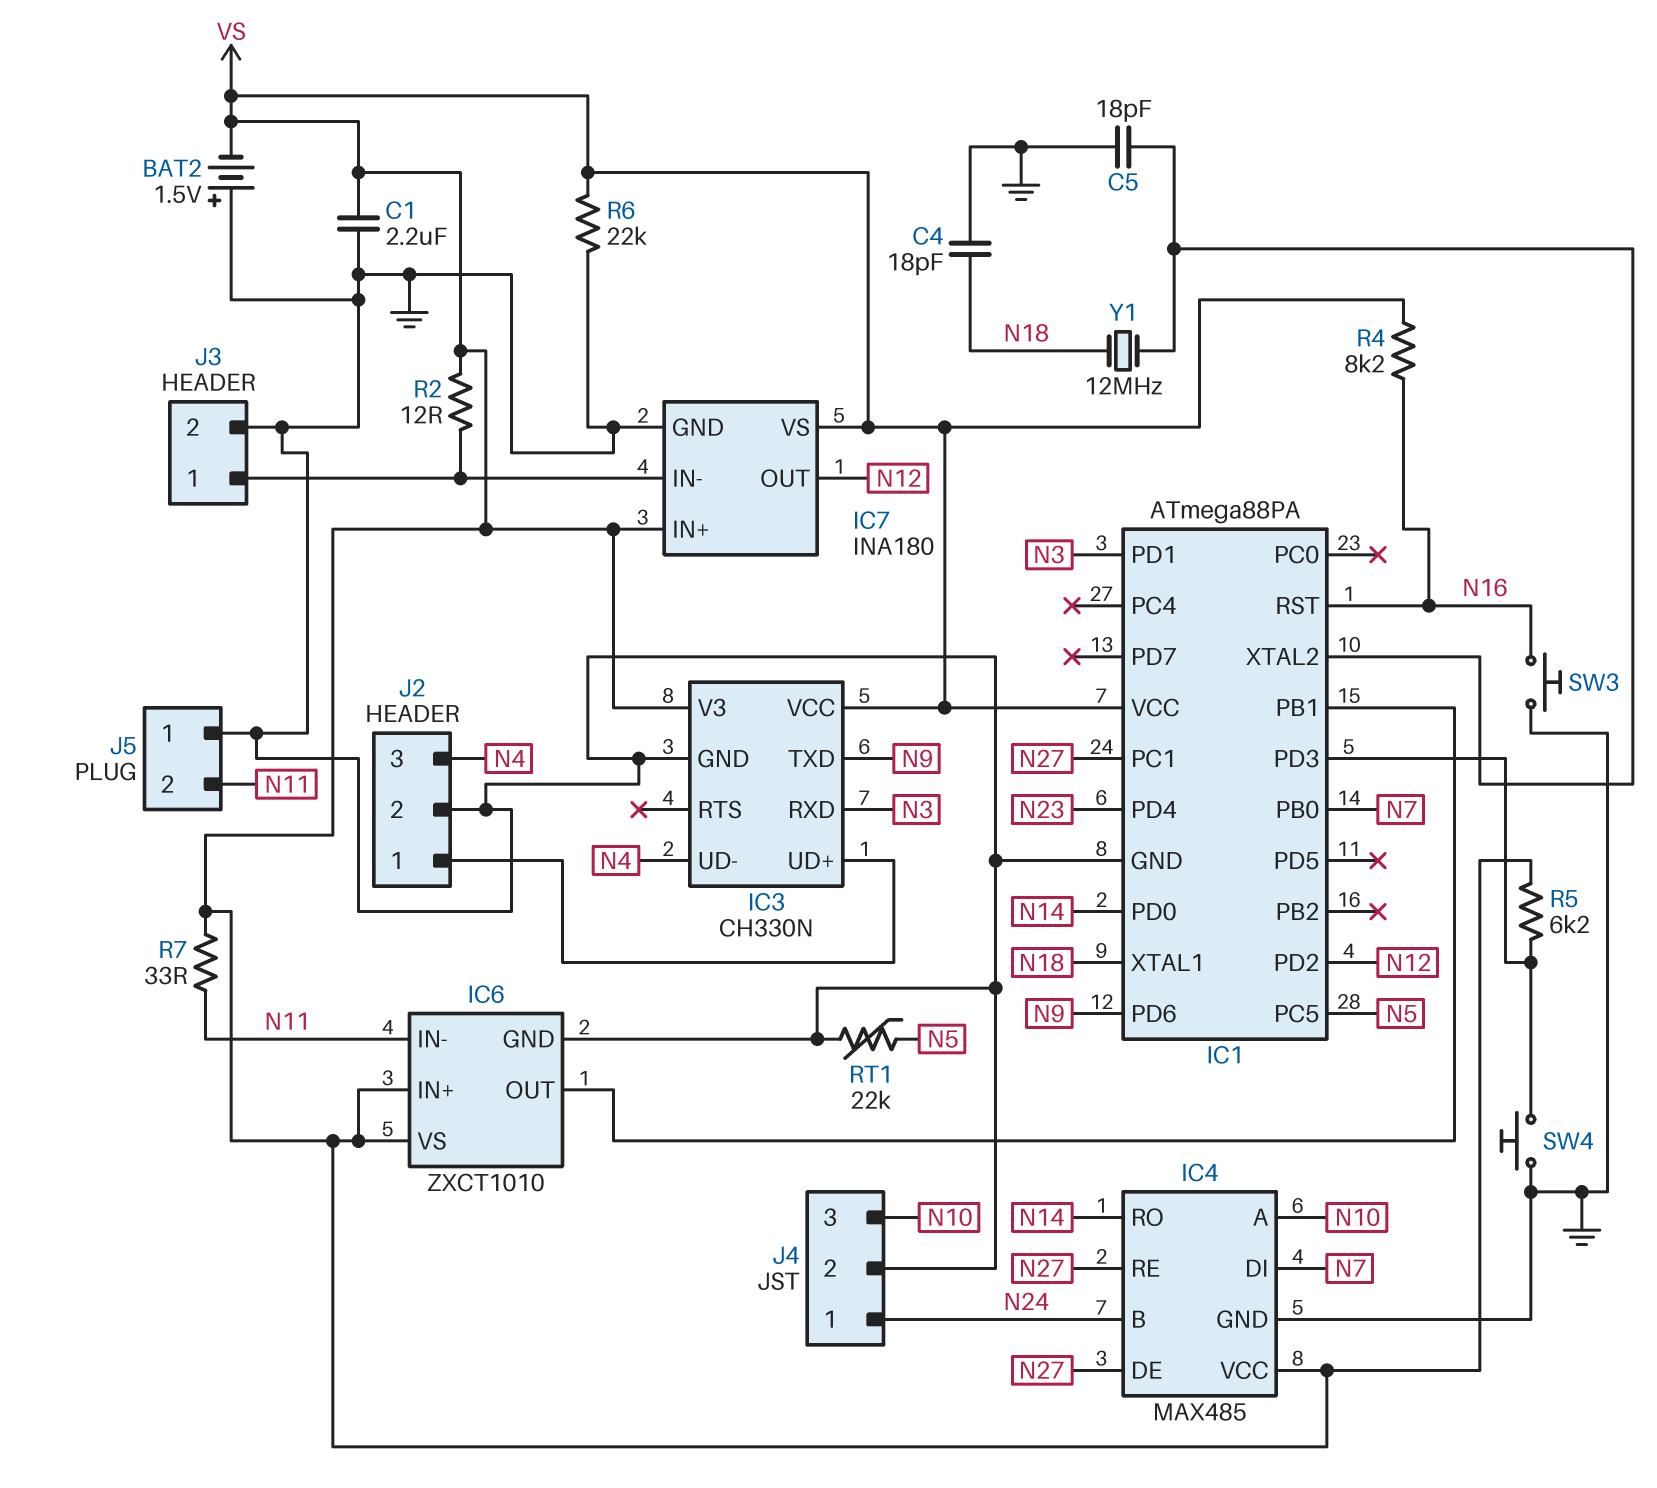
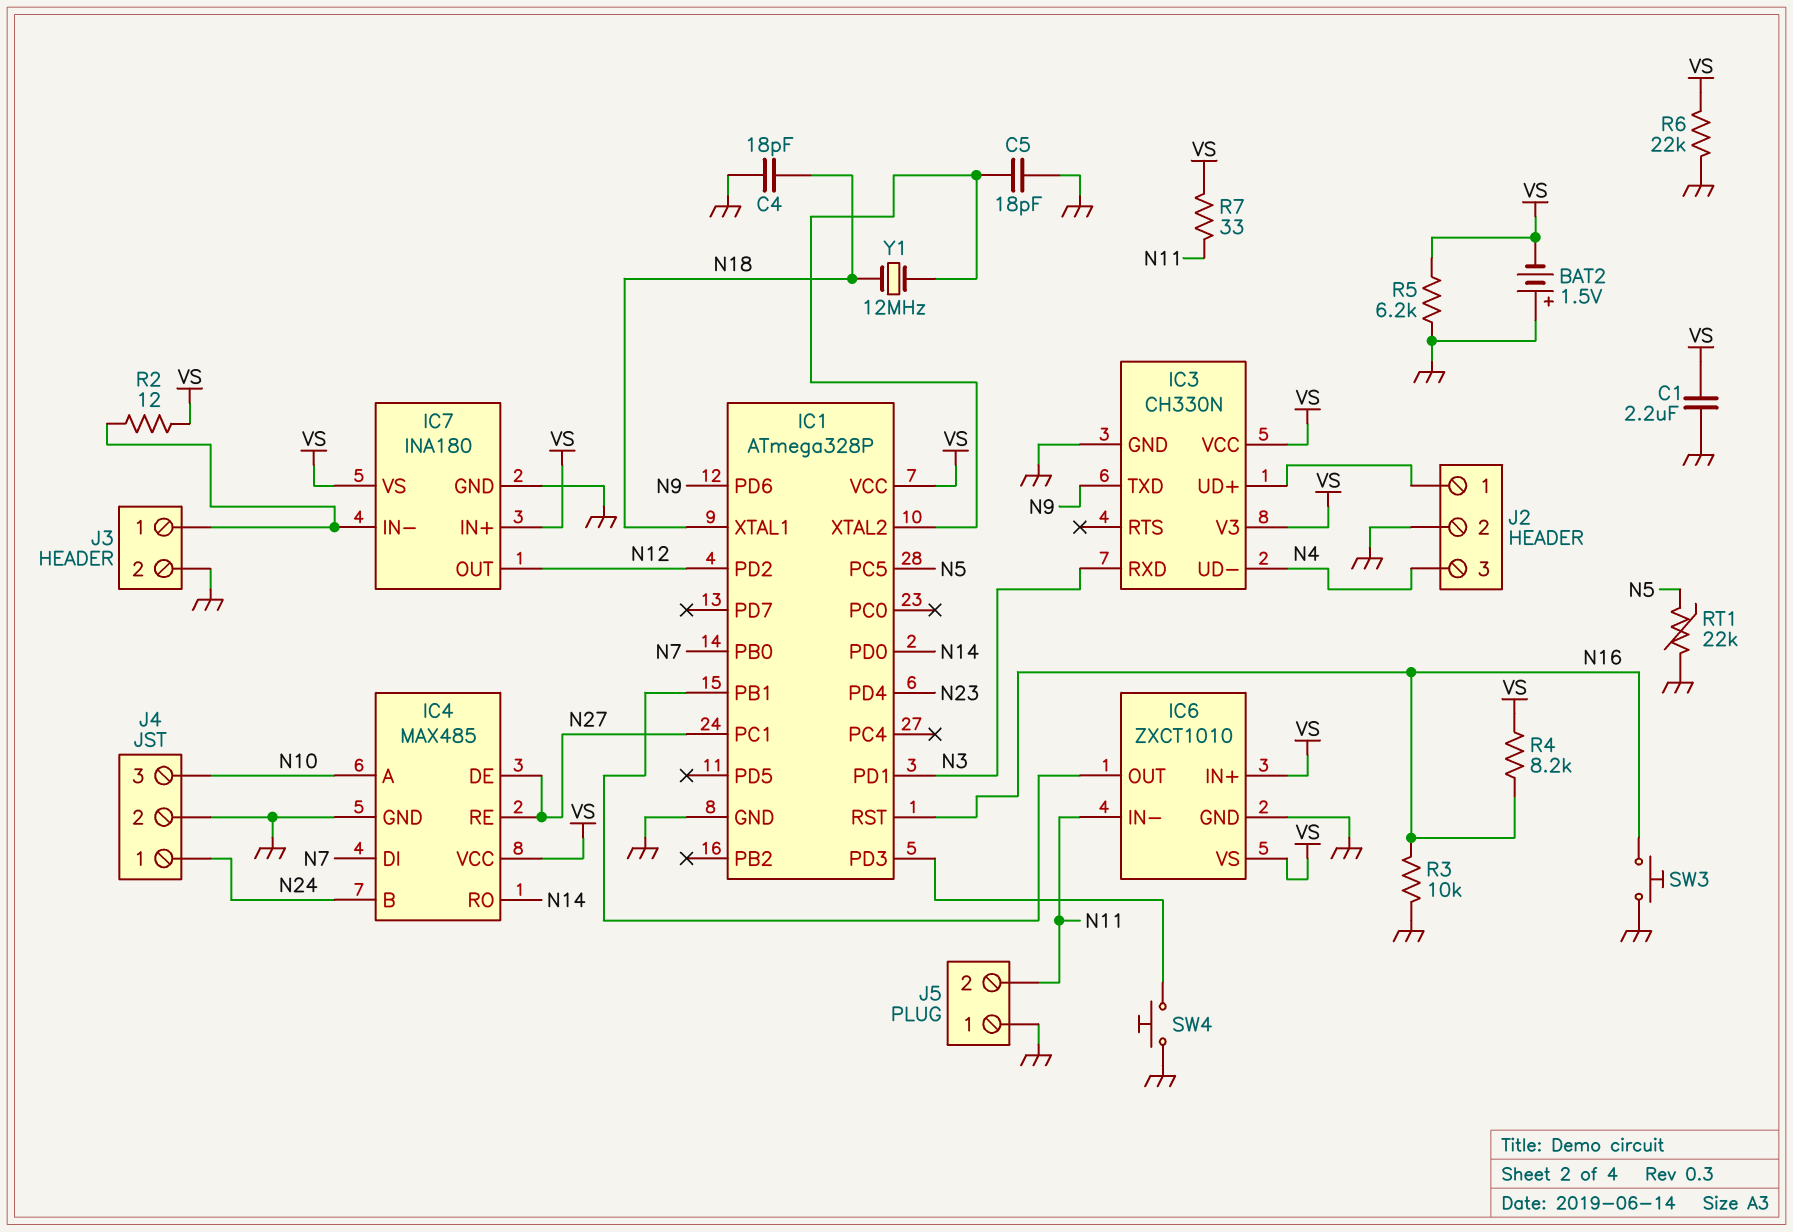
IC1: ATmega88PA -> ATmega328P
R3: none -> 10k (GND, N16)
R5: 6.2k (IC1/PD3, VS) -> 6.2k (GND, VS)

